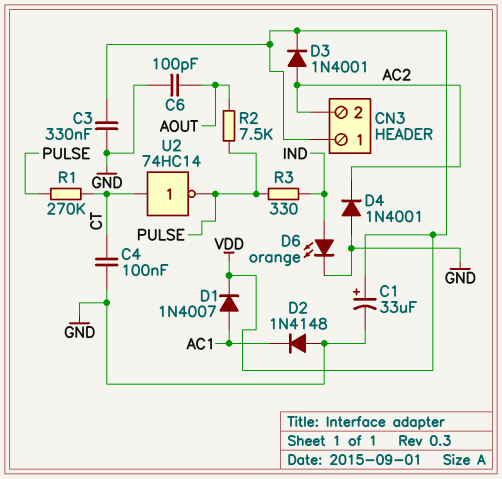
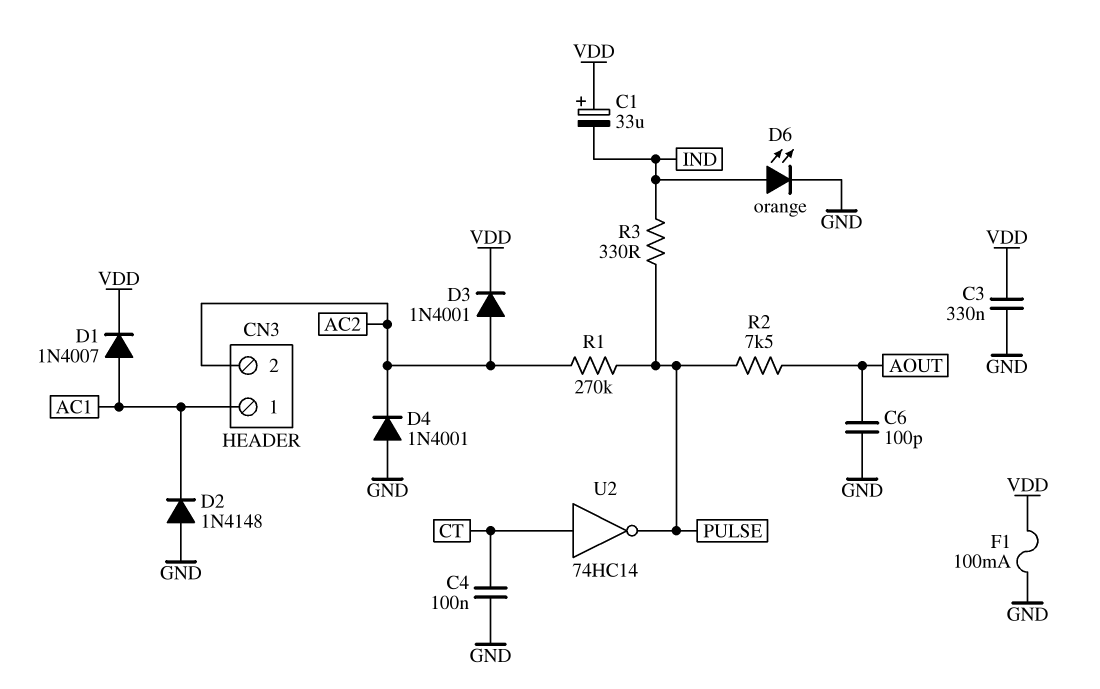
C1: 33uF (plus VDD, minus GND) -> 33uF (plus VDD, minus IND)
CN3 pin 1: VDD -> AC1
F1: none -> 100mA (GND, VDD)
R1: 270k (CT, PULSE) -> 270k (AC2, PULSE)

